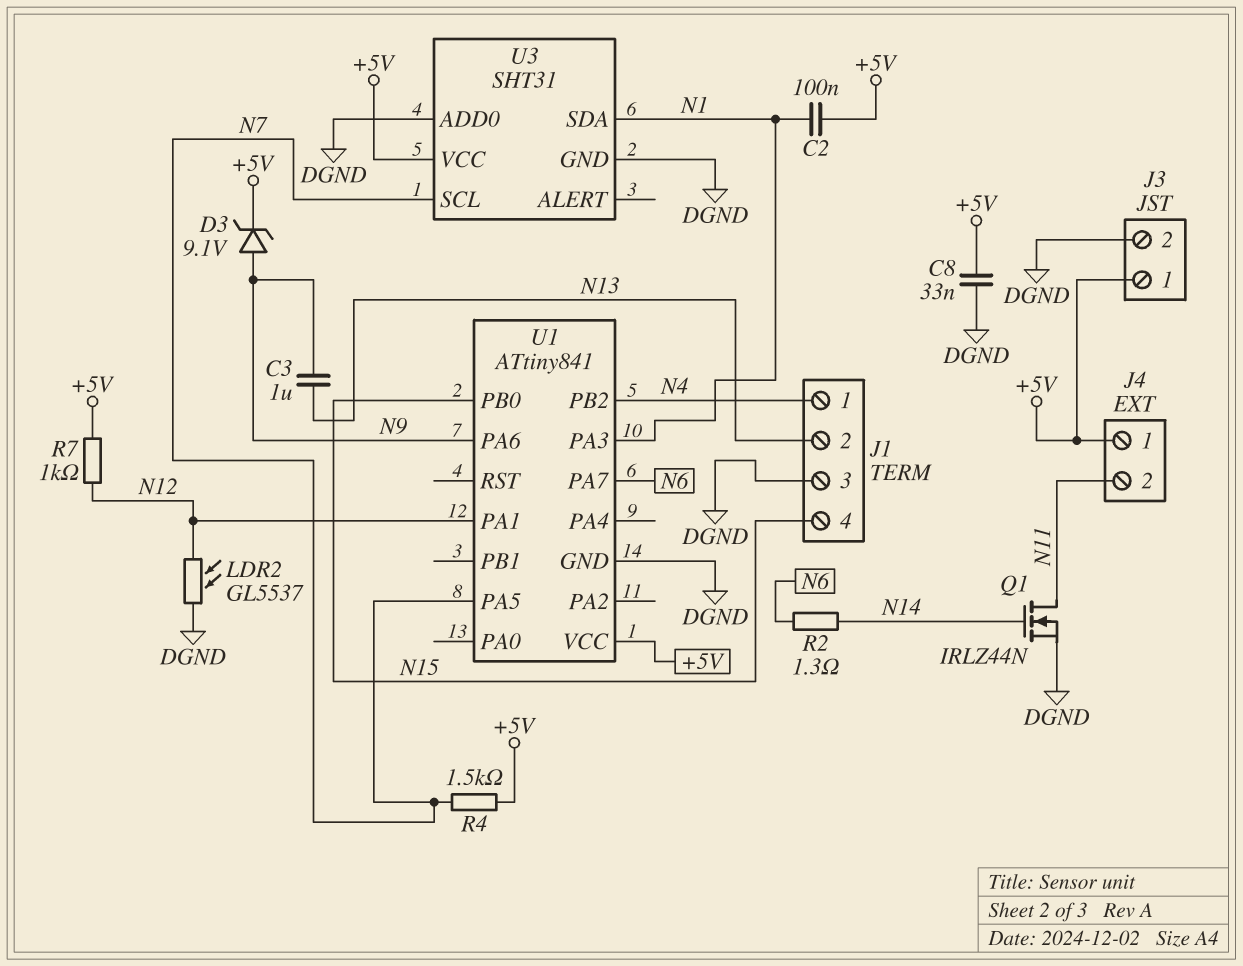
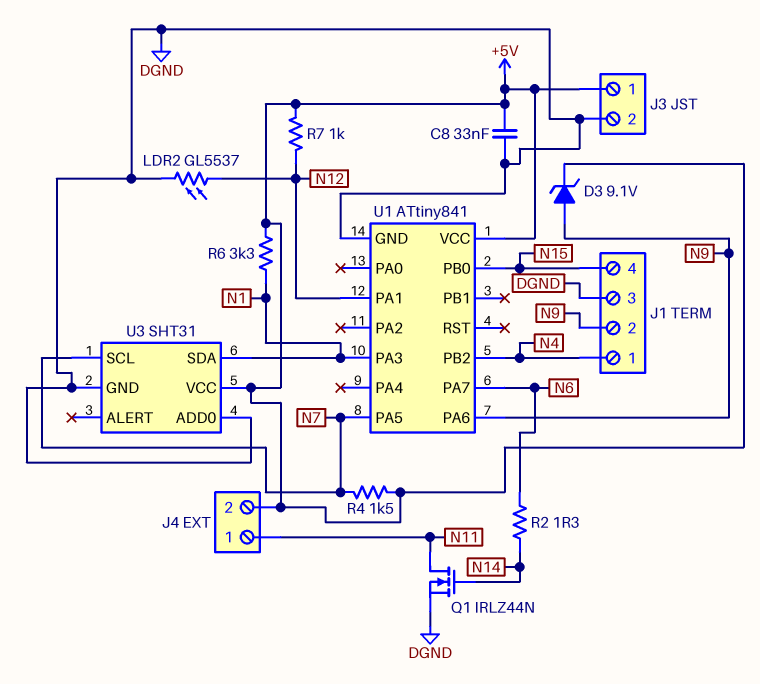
C2: 100nF (+5V, N1) -> none
C3: 1uF (N9, N13) -> none
J1 pin 2: N13 -> N9
J4 pin 1: +5V -> N11
J4 pin 2: N11 -> +5V
R6: none -> 3.3k (+5V, N1)

